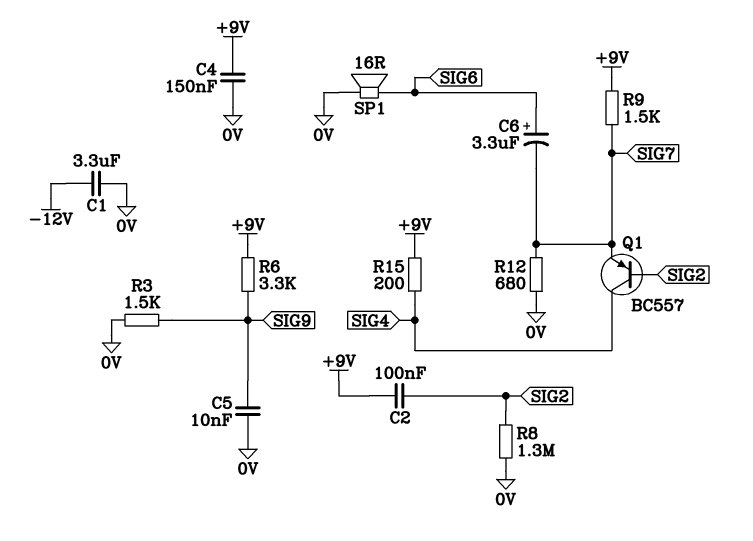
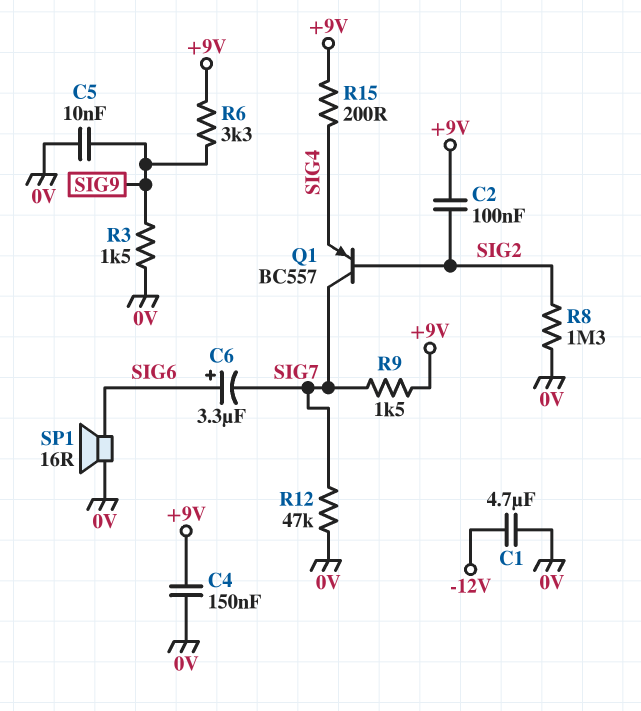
C1: 3.3uF (-12V, 0V) -> 4.7uF (-12V, 0V)
Q1: PNP BC557 (B SIG2, C SIG4, E SIG7) -> PNP BC557 (B SIG2, C SIG7, E SIG4)
R12: 680 (0V, SIG7) -> 47k (0V, SIG7)

